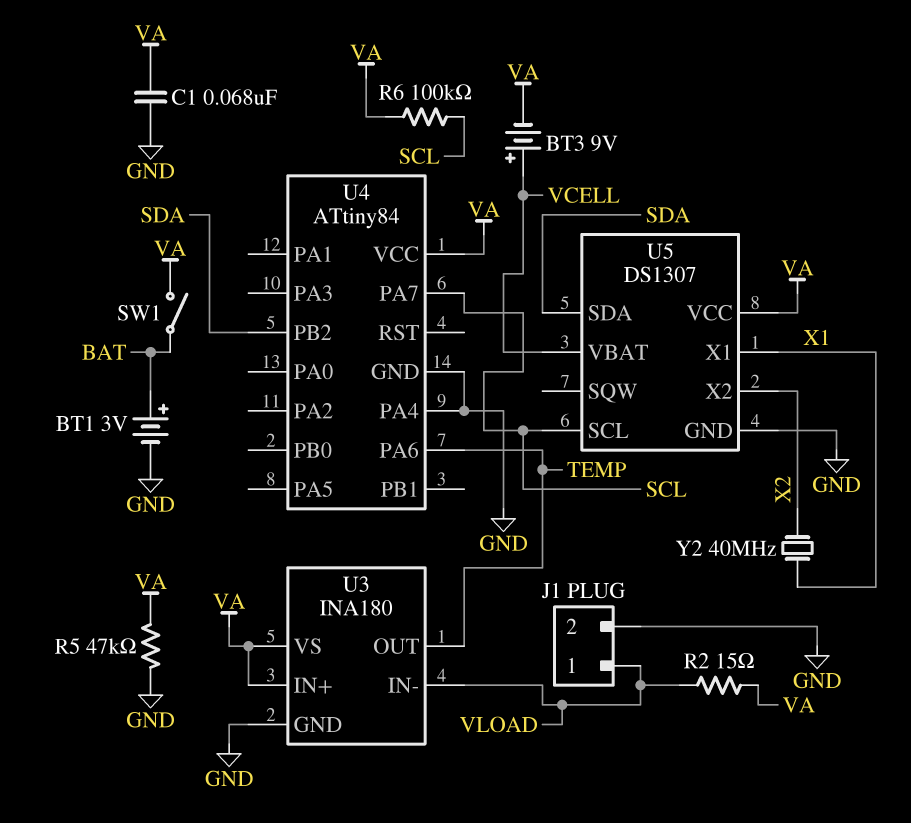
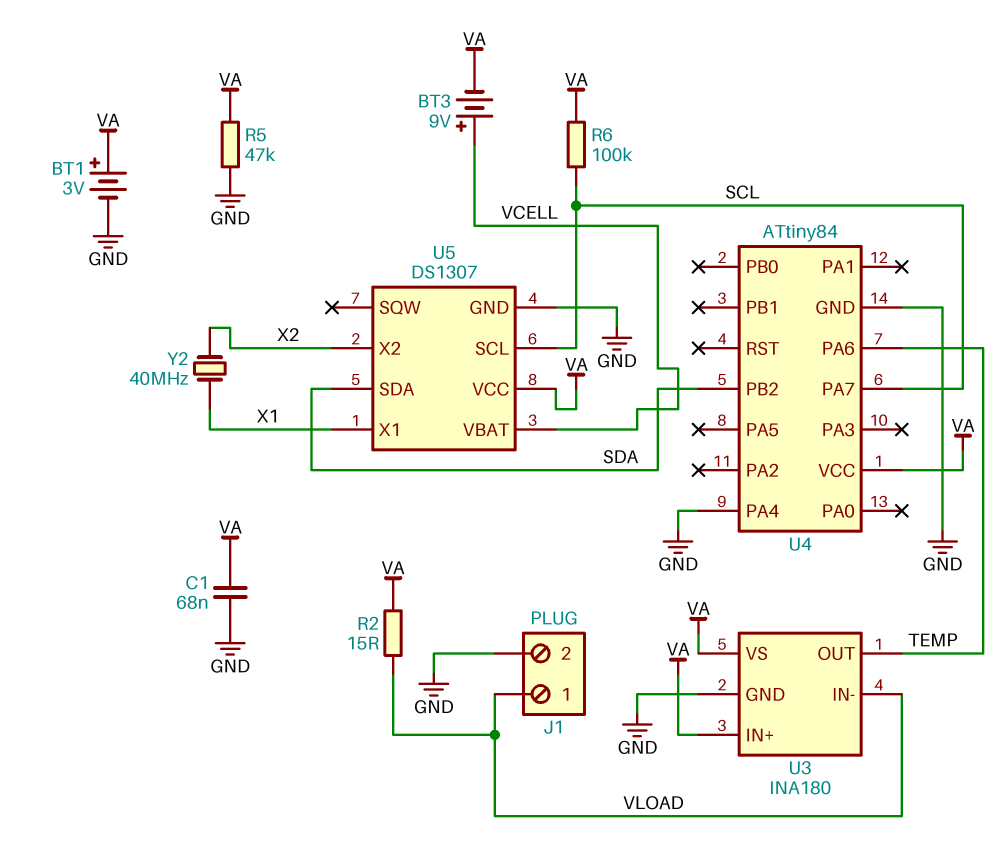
BT1: 3V (plus BAT, minus GND) -> 3V (plus VA, minus GND)
SW1: switch (BAT, VA) -> none

